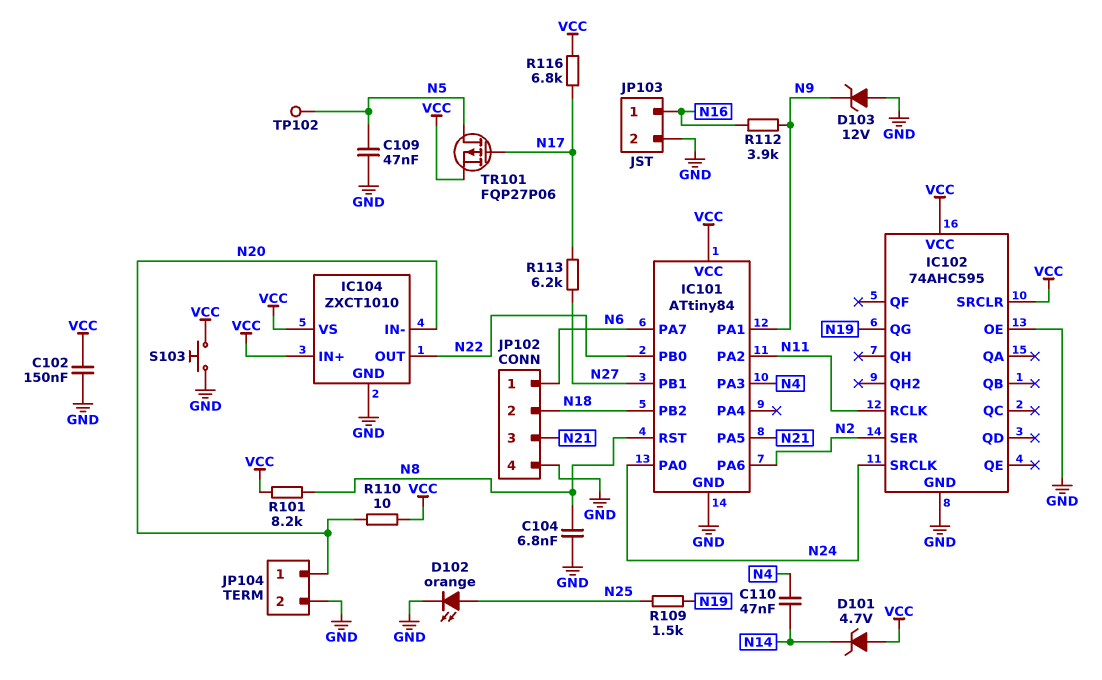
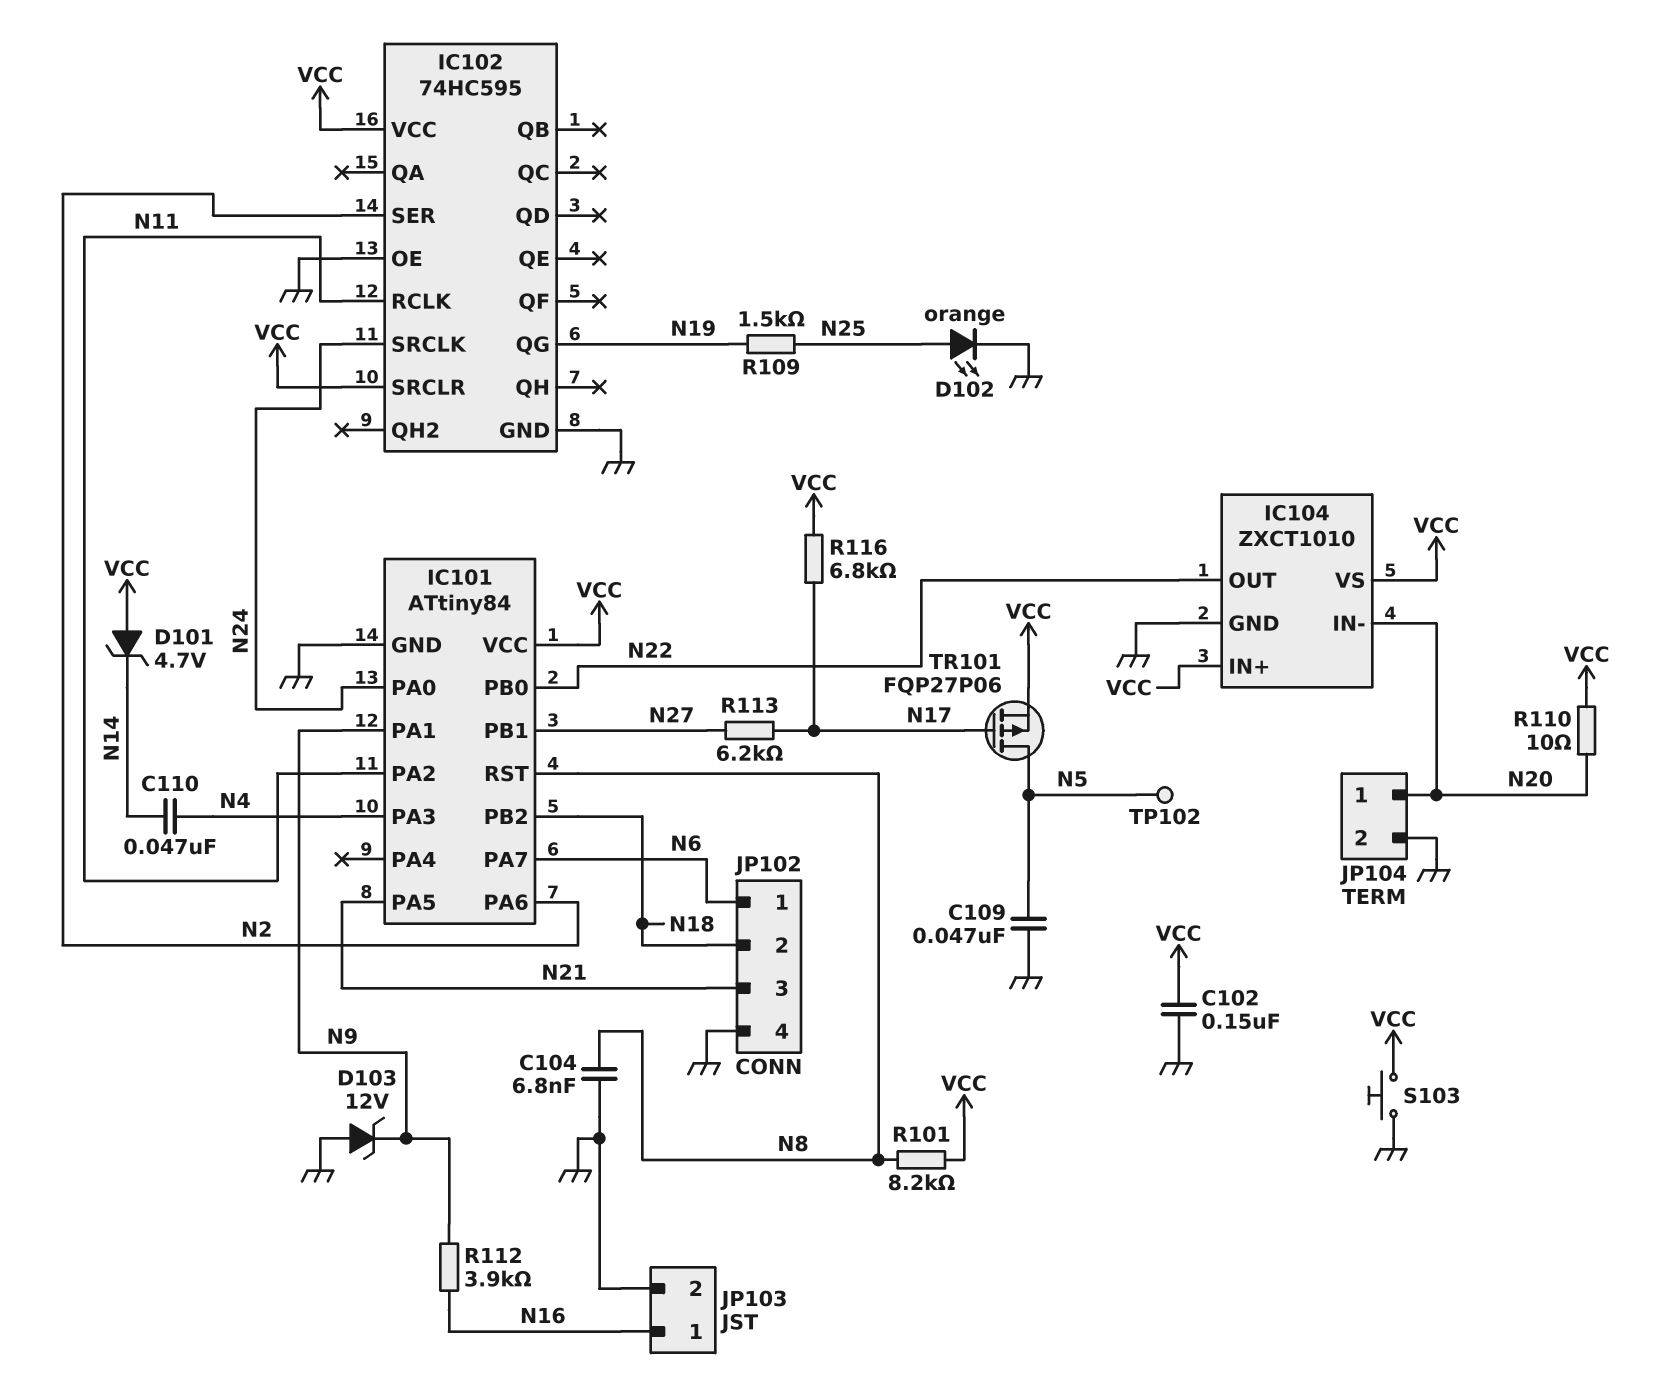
IC102: 74AHC595 -> 74HC595

